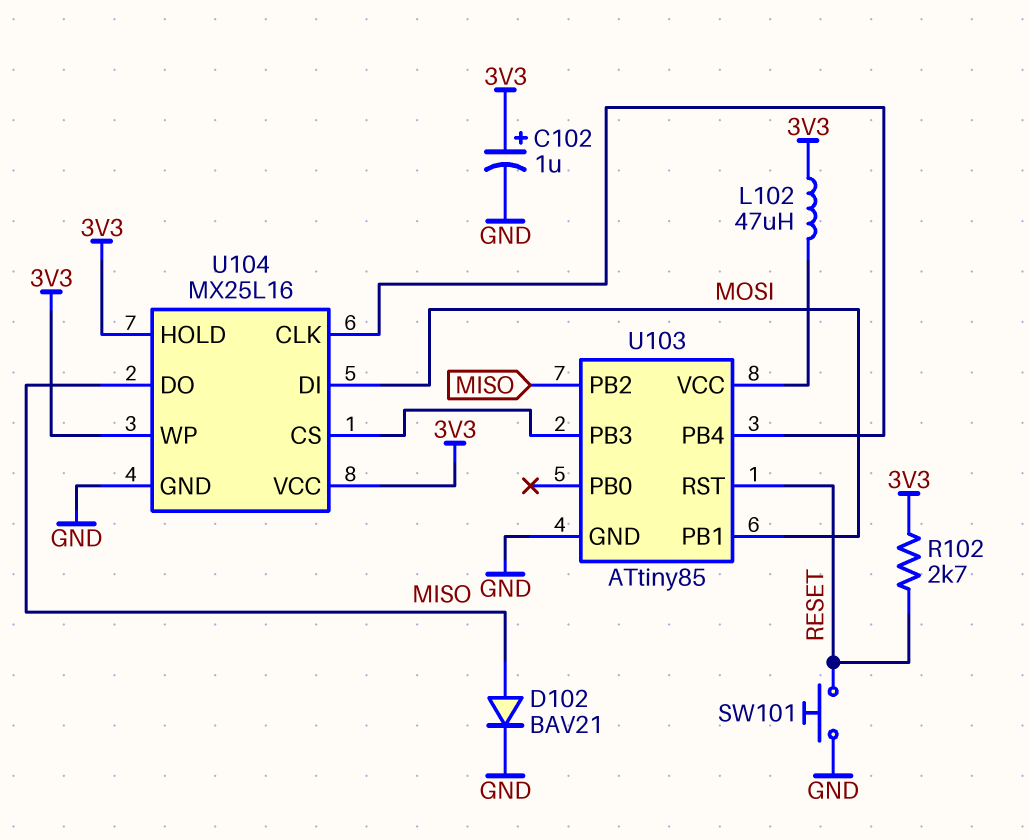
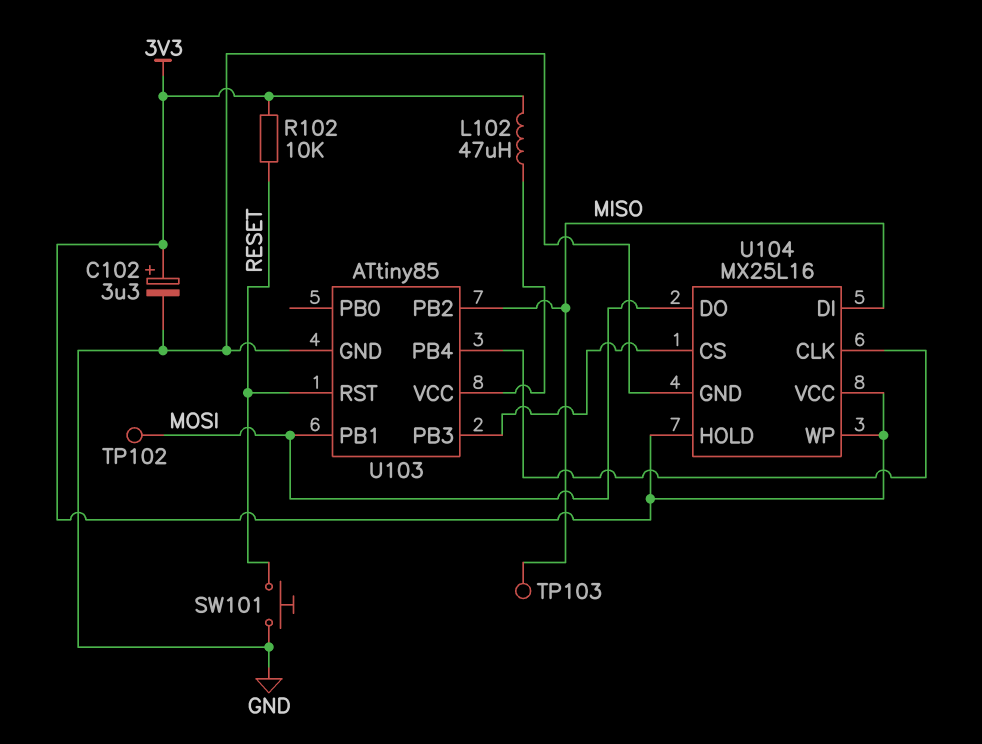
C102: 1uF (plus 3V3, minus GND) -> 3.3uF (plus 3V3, minus GND)
D102: diode BAV21 (A MISO, K GND) -> none
R102: 2.7k (3V3, RESET) -> 10k (3V3, RESET)
TP102: none -> test point (MOSI)
TP103: none -> test point (MISO)
U104 pin DI: MOSI -> MISO
U104 pin DO: MISO -> MOSI

